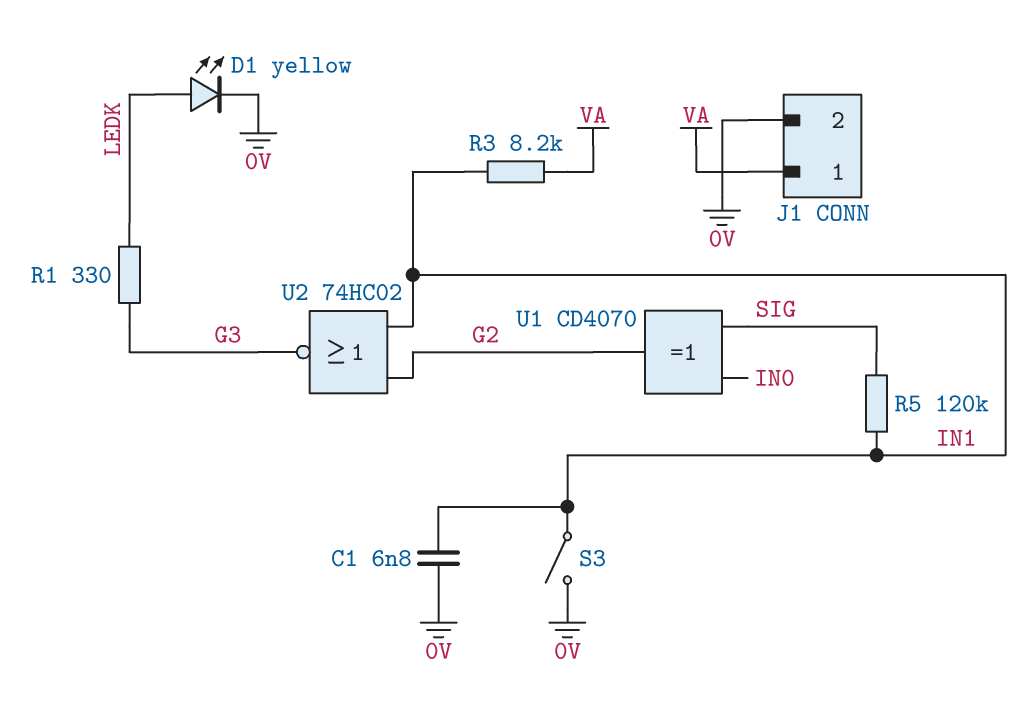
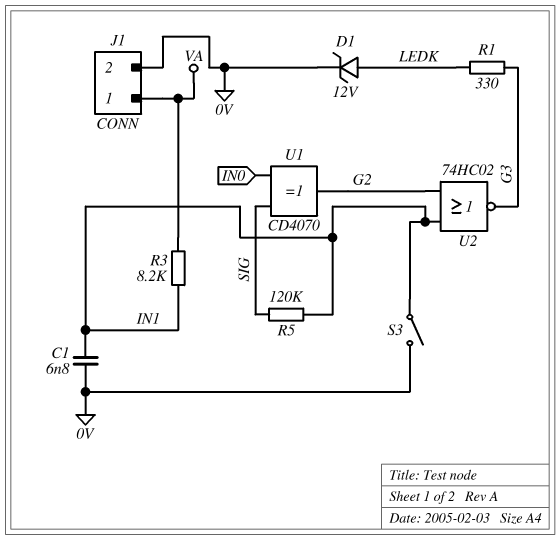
D1: LED yellow (A LEDK, K 0V) -> zener 12V (A LEDK, K 0V)

